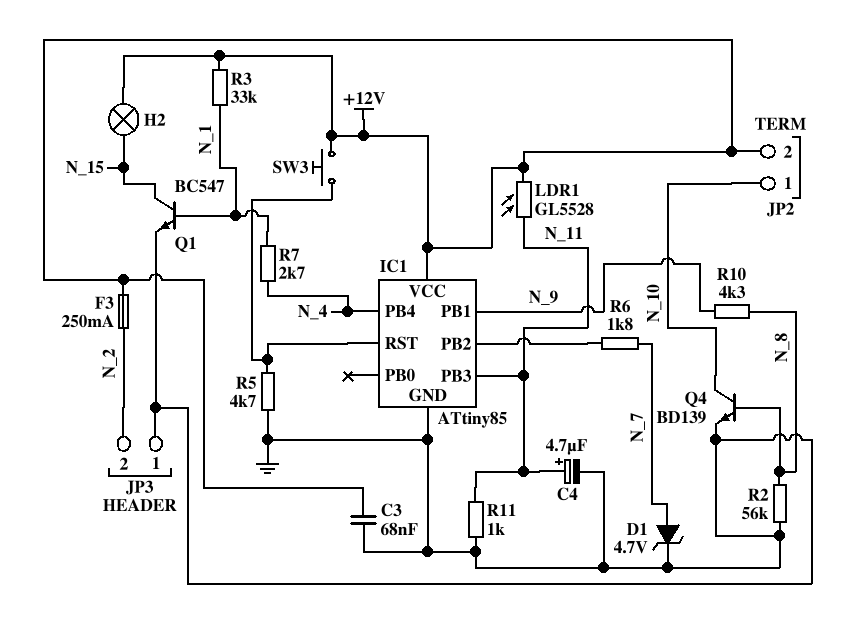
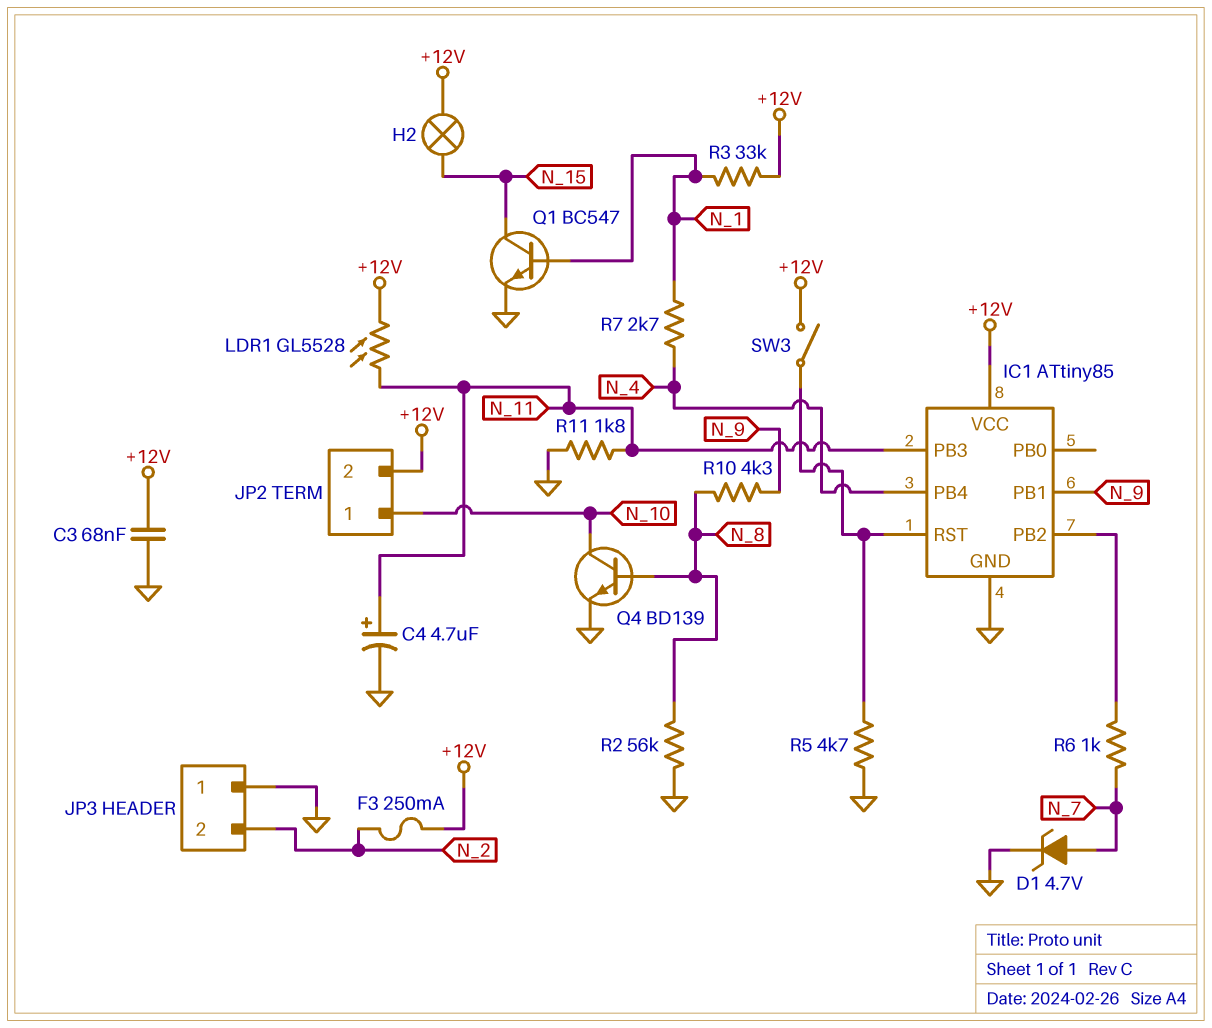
R6: 1.8k (IC1/PB2, N_7) -> 1k (IC1/PB2, N_7)
R11: 1k (GND, N_11) -> 1.8k (GND, N_11)
SW3: button (+12V, IC1/RST) -> switch (+12V, IC1/RST)

